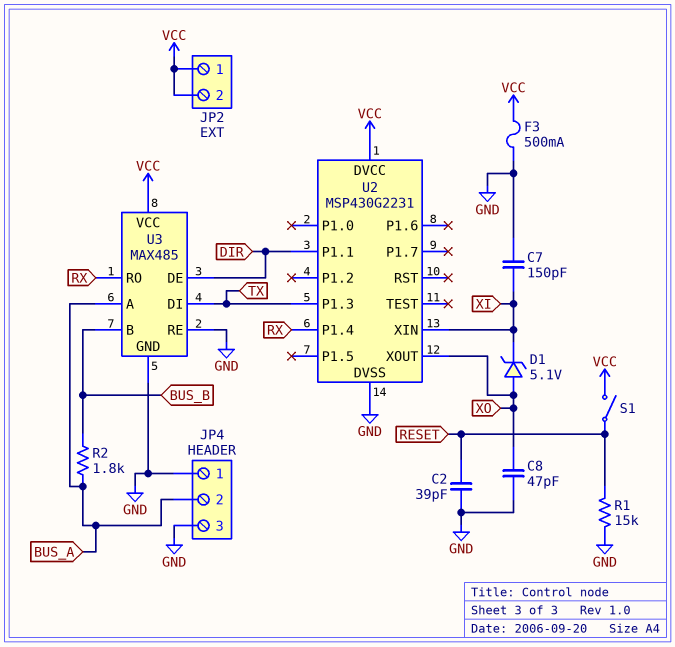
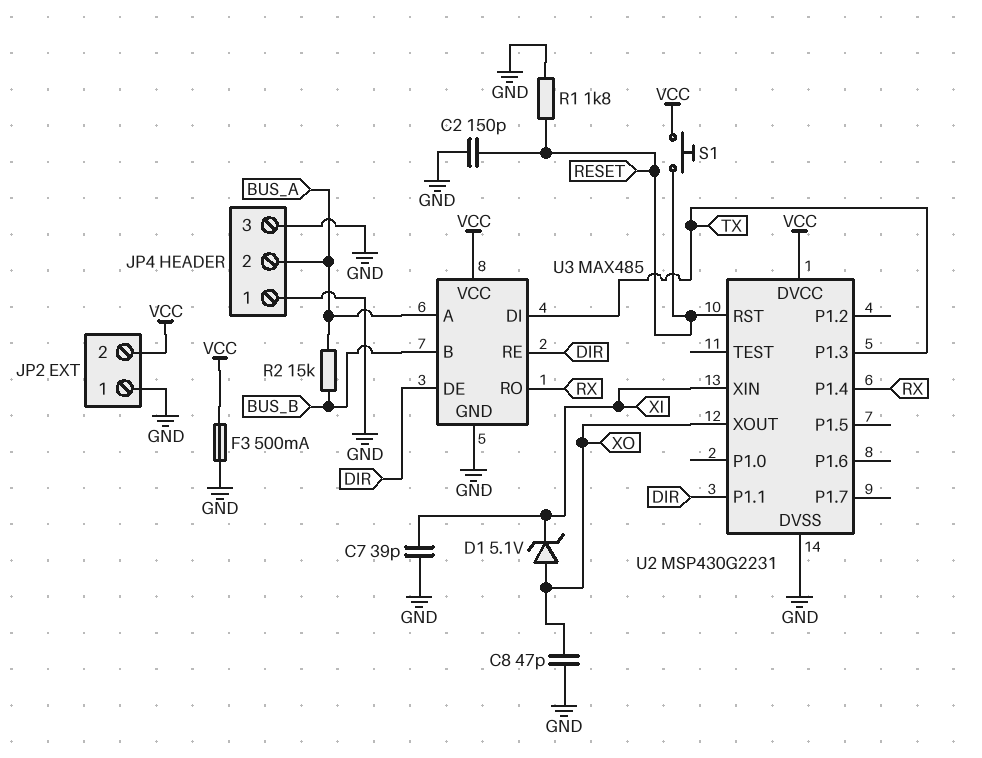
C2: 39pF (GND, RESET) -> 150pF (GND, RESET)
C7: 150pF (GND, XI) -> 39pF (GND, XI)
JP2 pin 1: VCC -> GND
R1: 15k (GND, RESET) -> 1.8k (GND, RESET)
R2: 1.8k (BUS_A, BUS_B) -> 15k (BUS_A, BUS_B)
S1: switch (RESET, VCC) -> button (RESET, VCC)
U2 pin RST: none -> RESET
U3 pin RE: GND -> DIR

